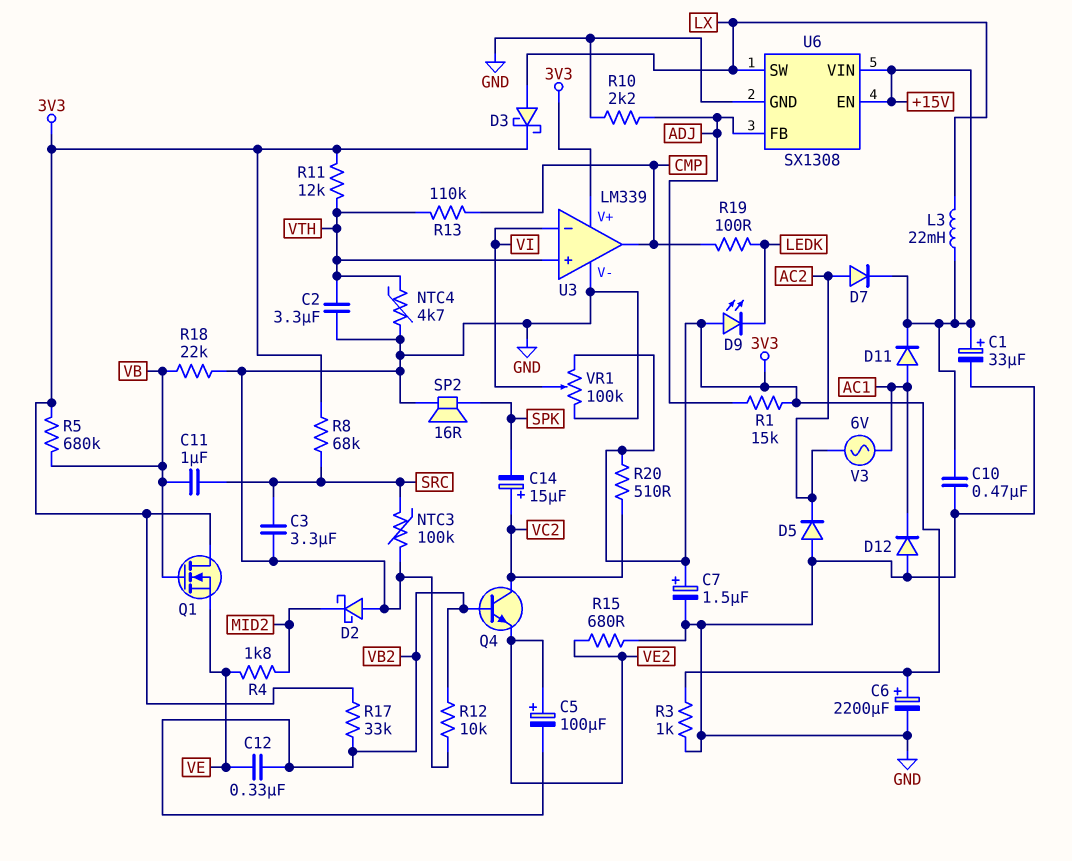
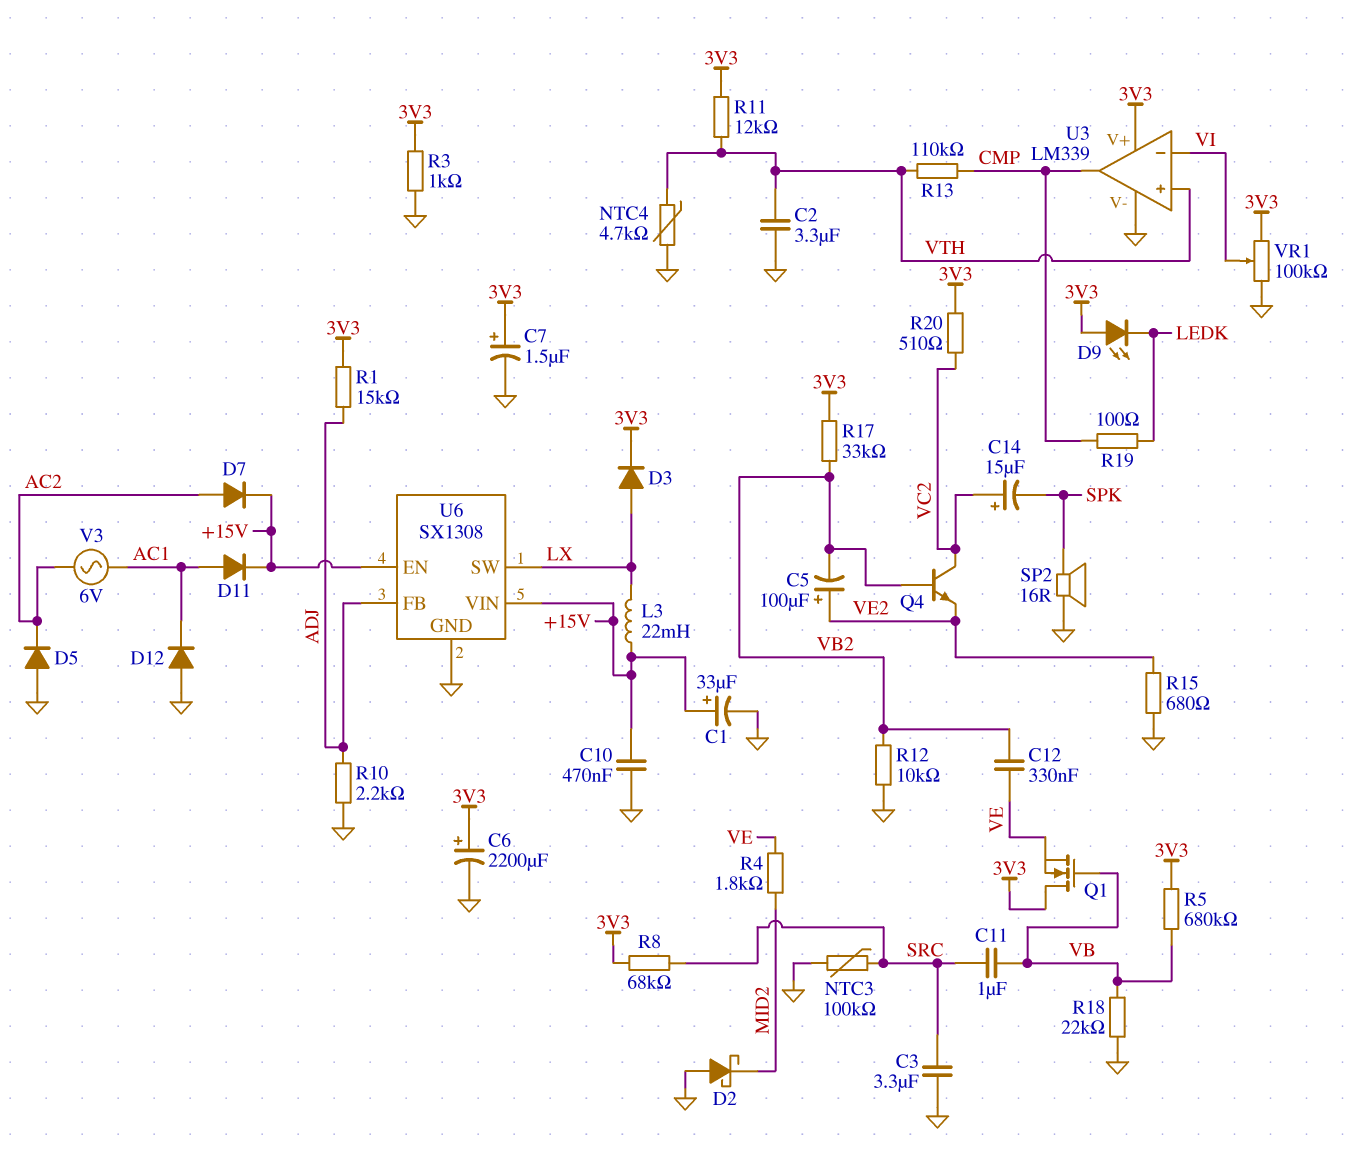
D3: schottky (A LX, K 3V3) -> diode (A LX, K 3V3)

